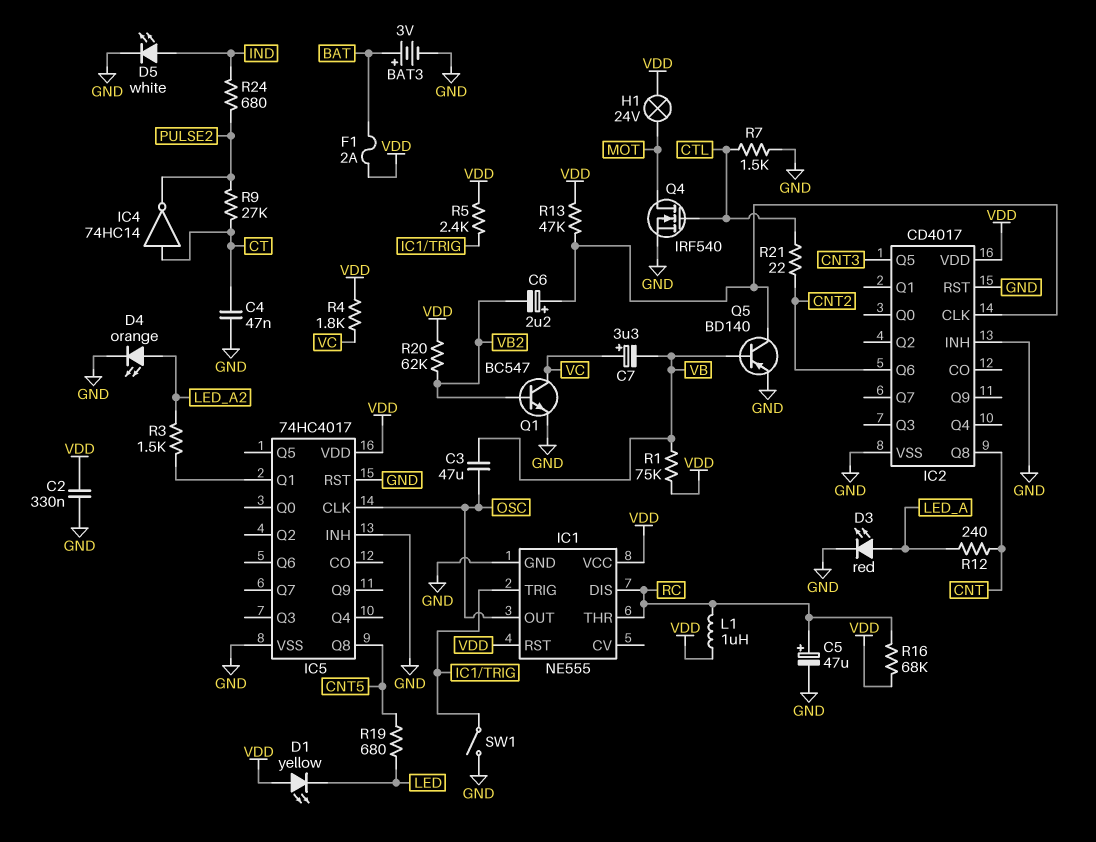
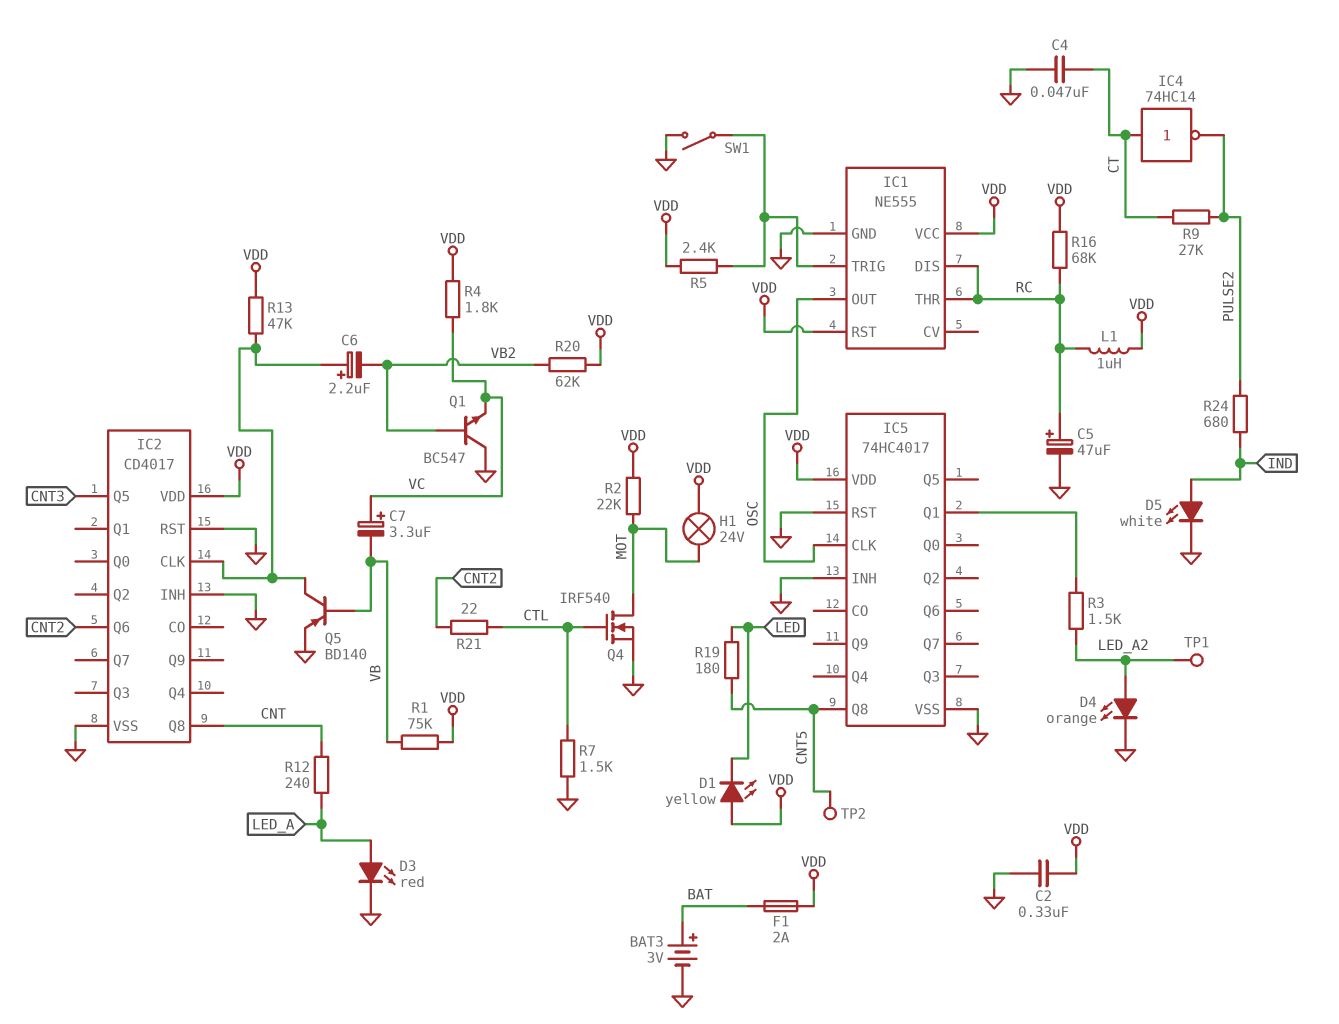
C3: 47uF (OSC, VB) -> none
Q1: NPN BC547 (B VB2, C VC, E GND) -> NPN BC547 (B VB2, C GND, E VC)
R2: none -> 22k (MOT, VDD)
R19: 680 (CNT5, LED) -> 180 (CNT5, LED)
TP1: none -> test point (LED_A2)
TP2: none -> test point (CNT5)

